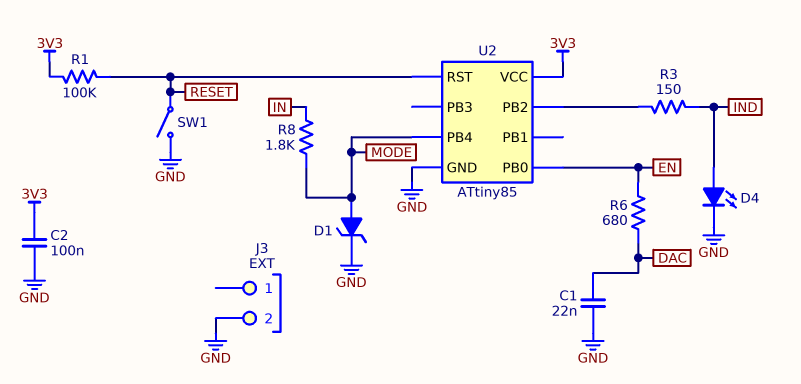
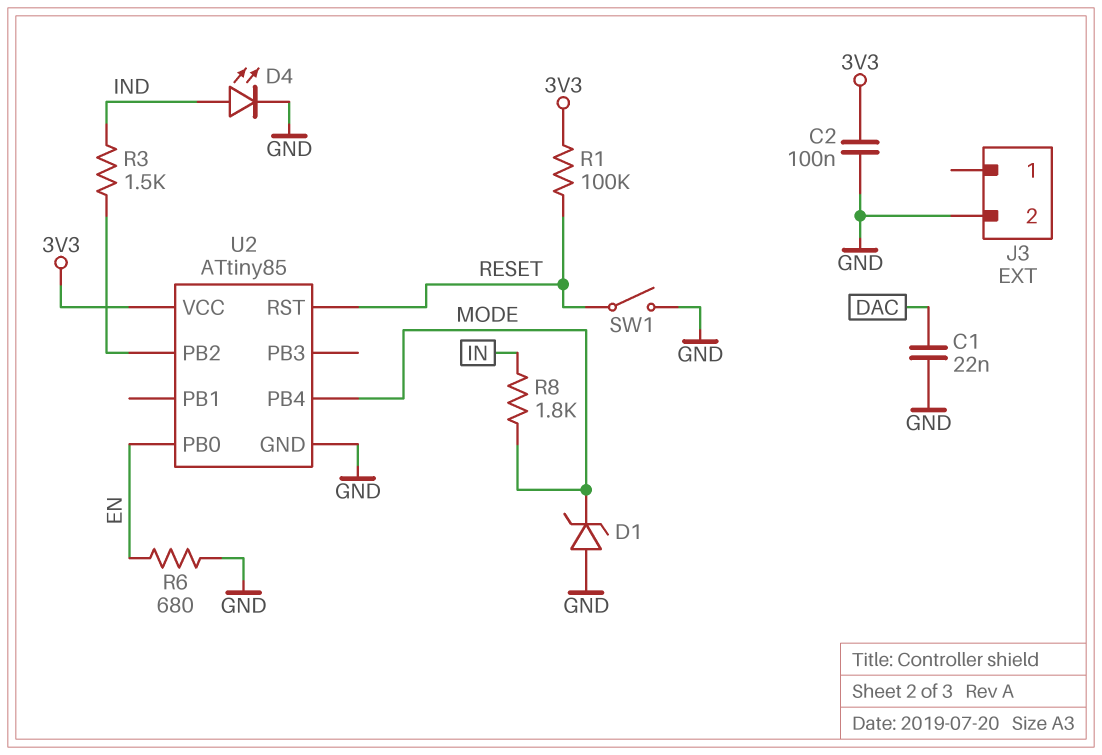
D1: zener (A MODE, K GND) -> zener (A GND, K MODE)
R3: 150 (IND, U2/PB2) -> 1.5k (IND, U2/PB2)
R6: 680 (DAC, EN) -> 680 (EN, GND)

